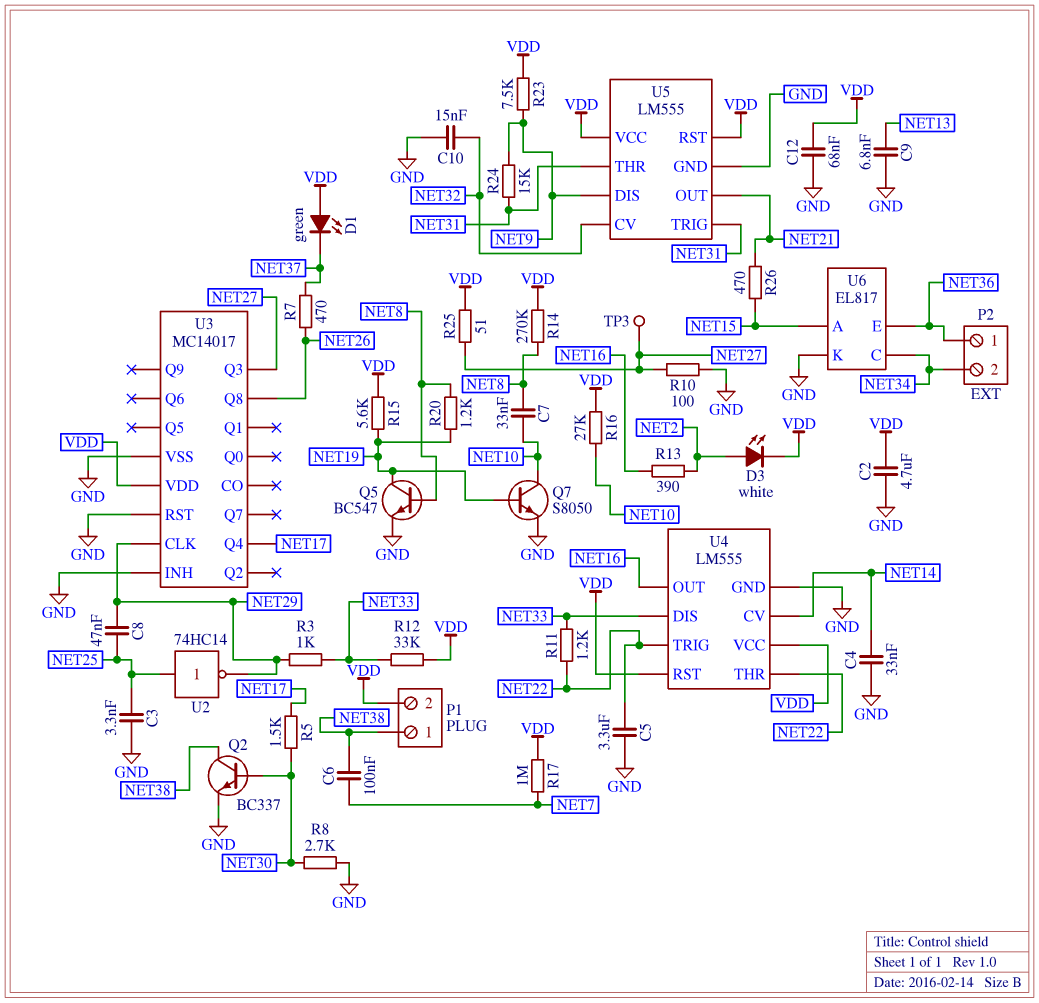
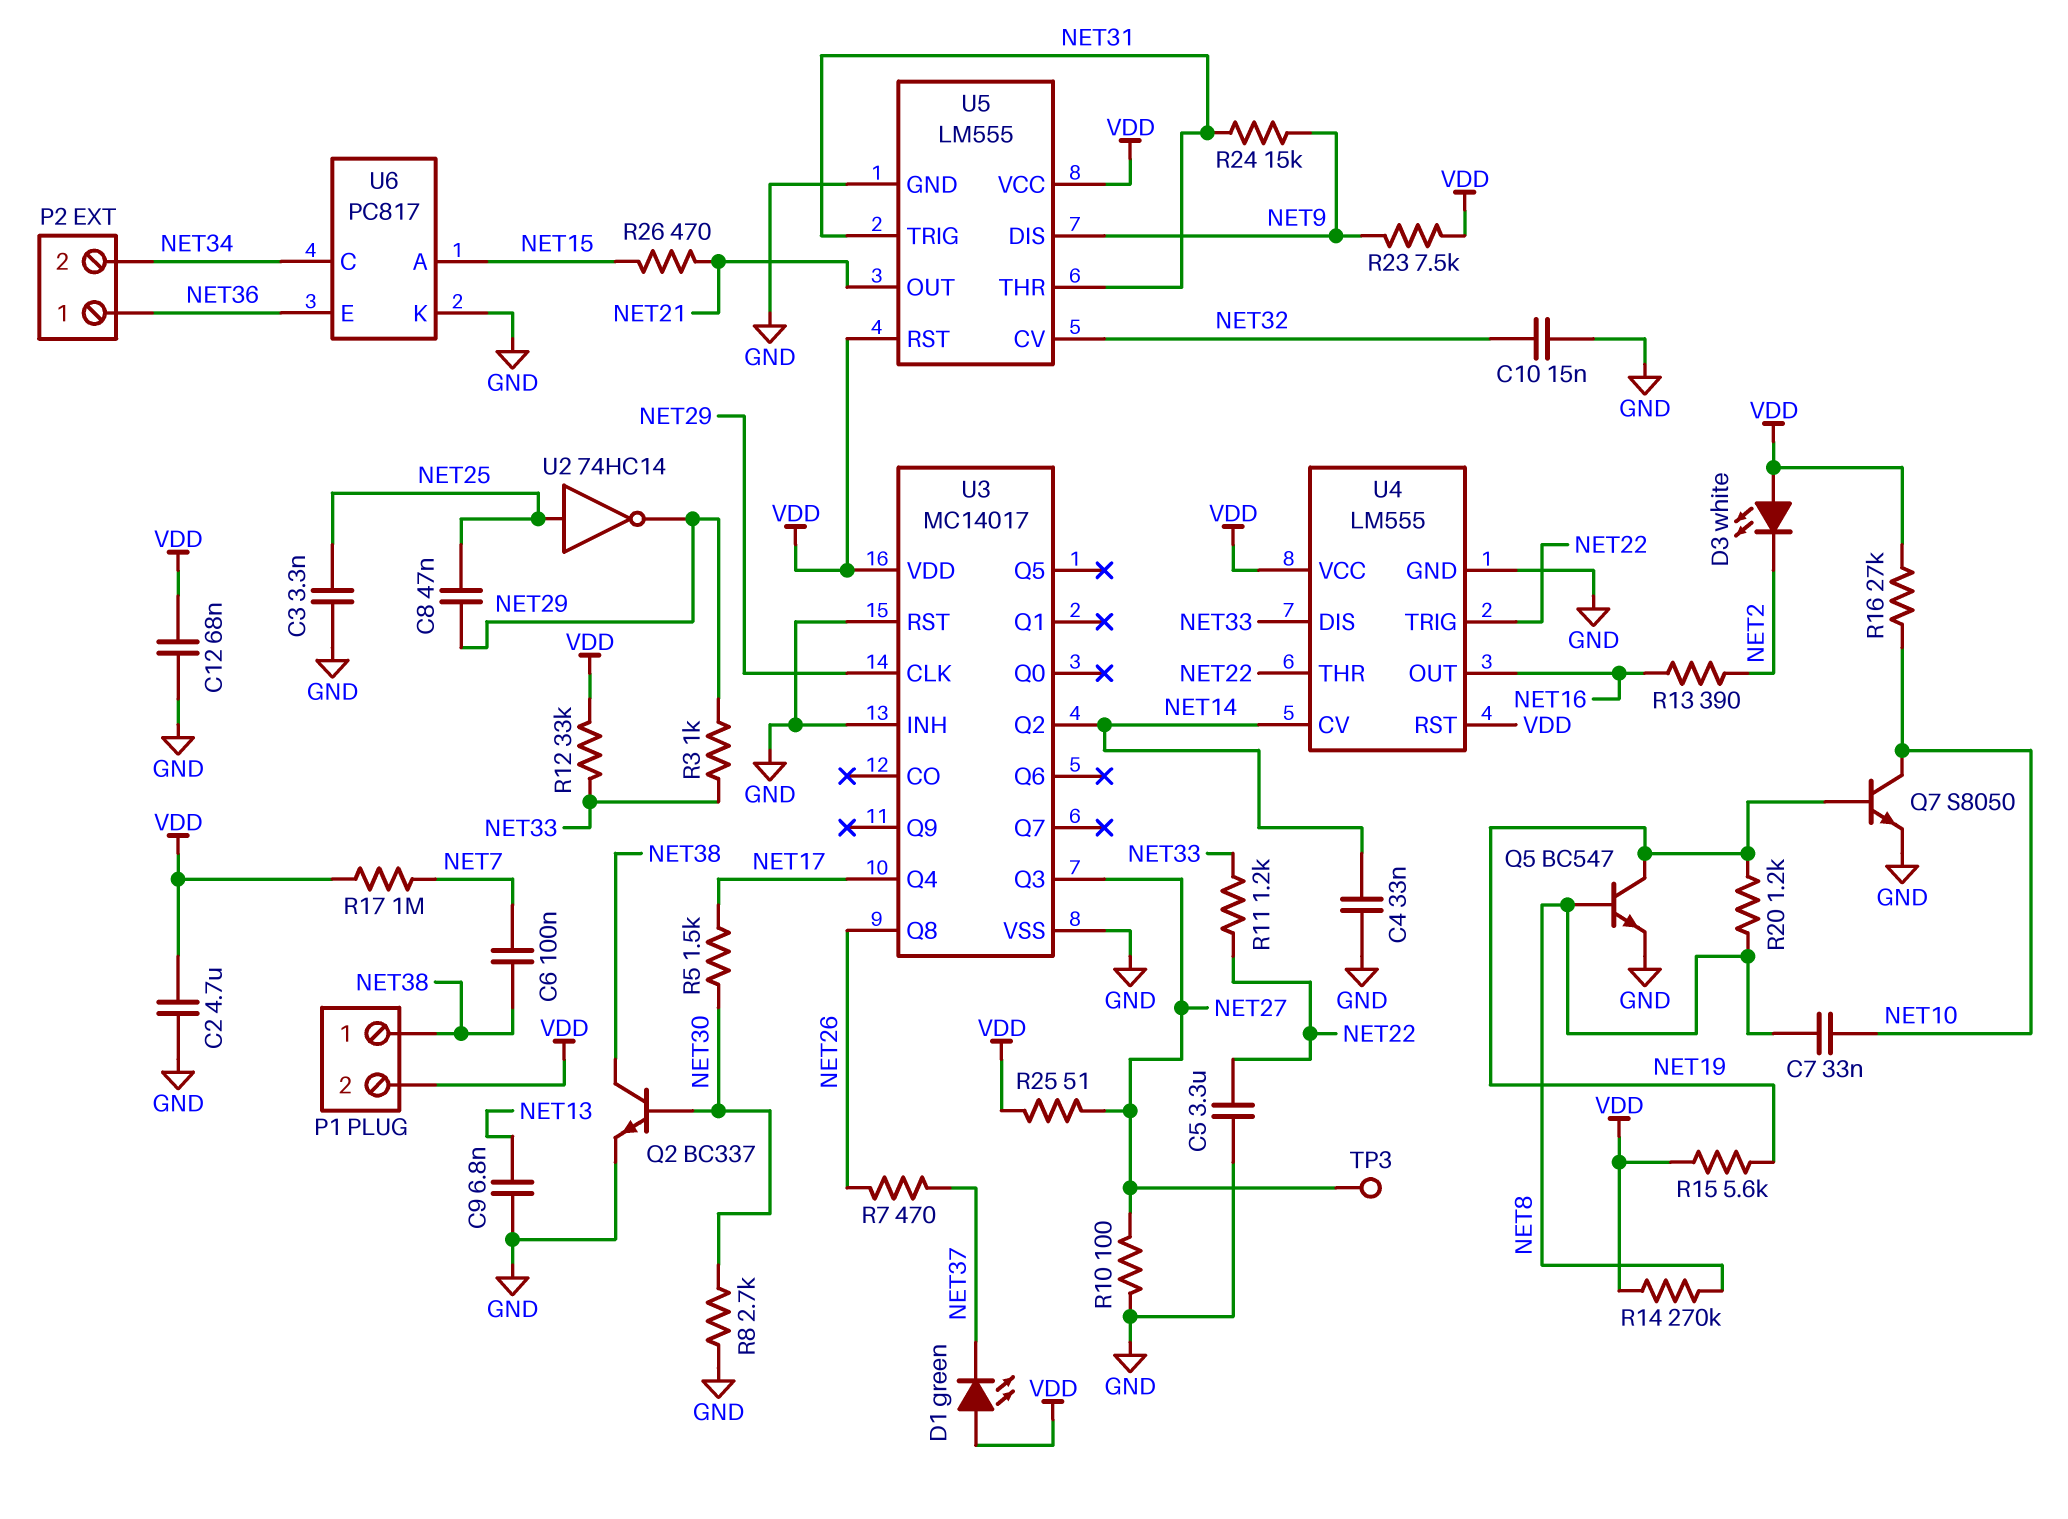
D3: LED white (A NET2, K VDD) -> LED white (A VDD, K NET2)
U3 pin Q2: none -> NET14
U6: EL817 -> PC817

